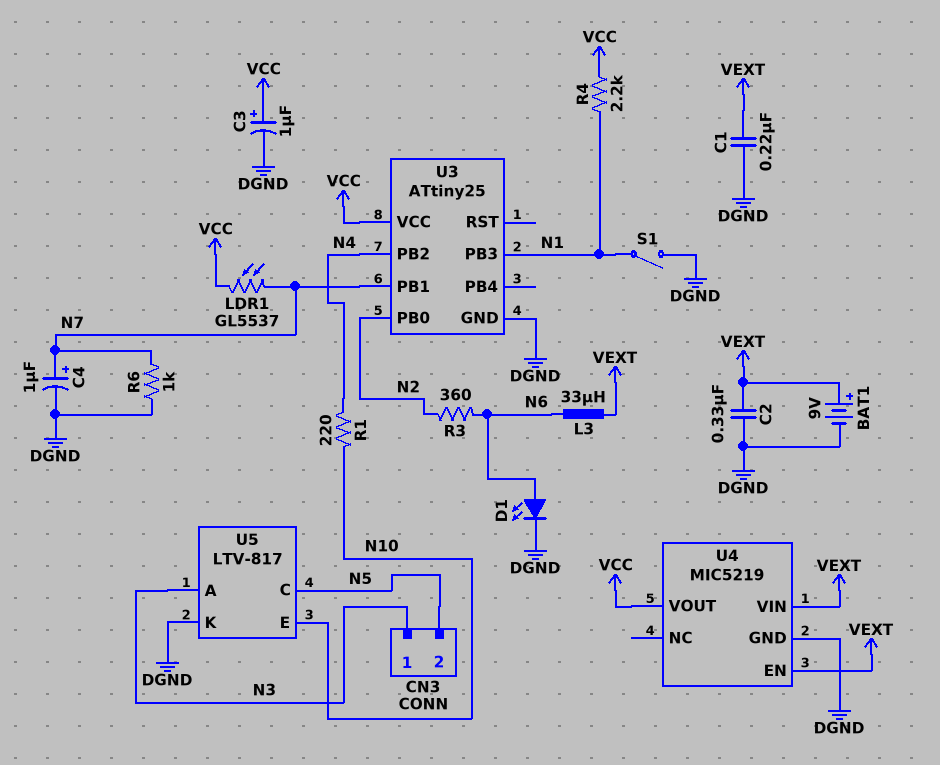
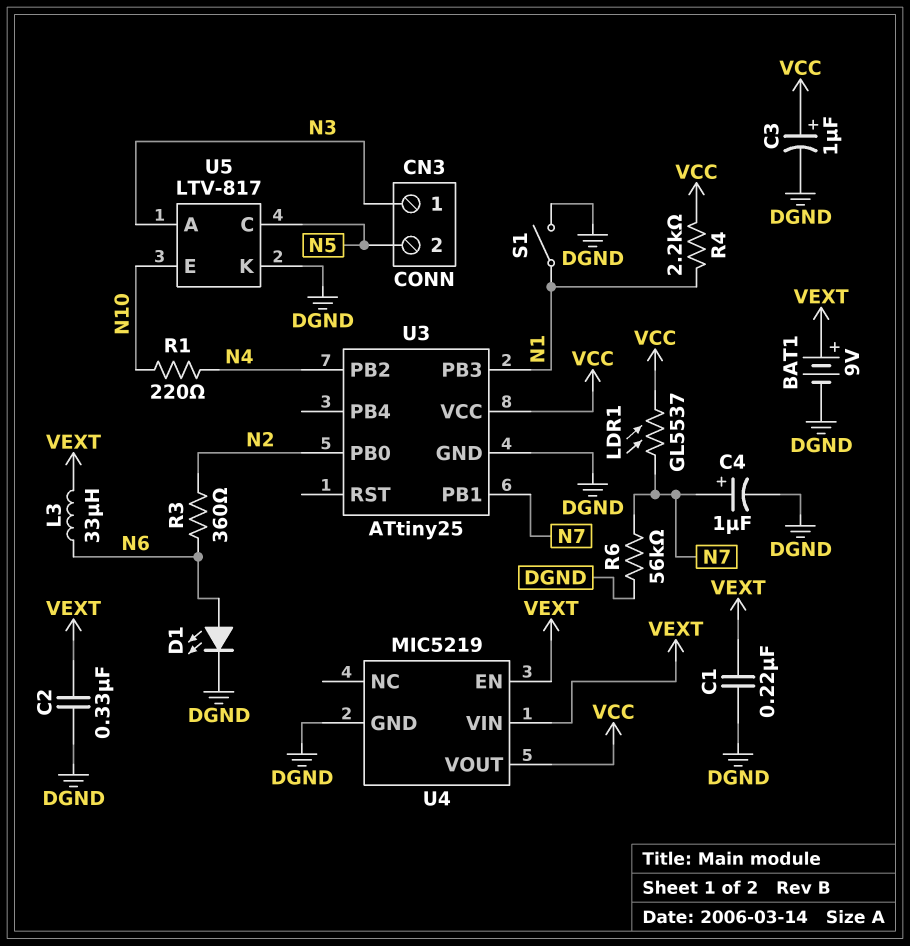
R6: 1k (DGND, N7) -> 56k (DGND, N7)

